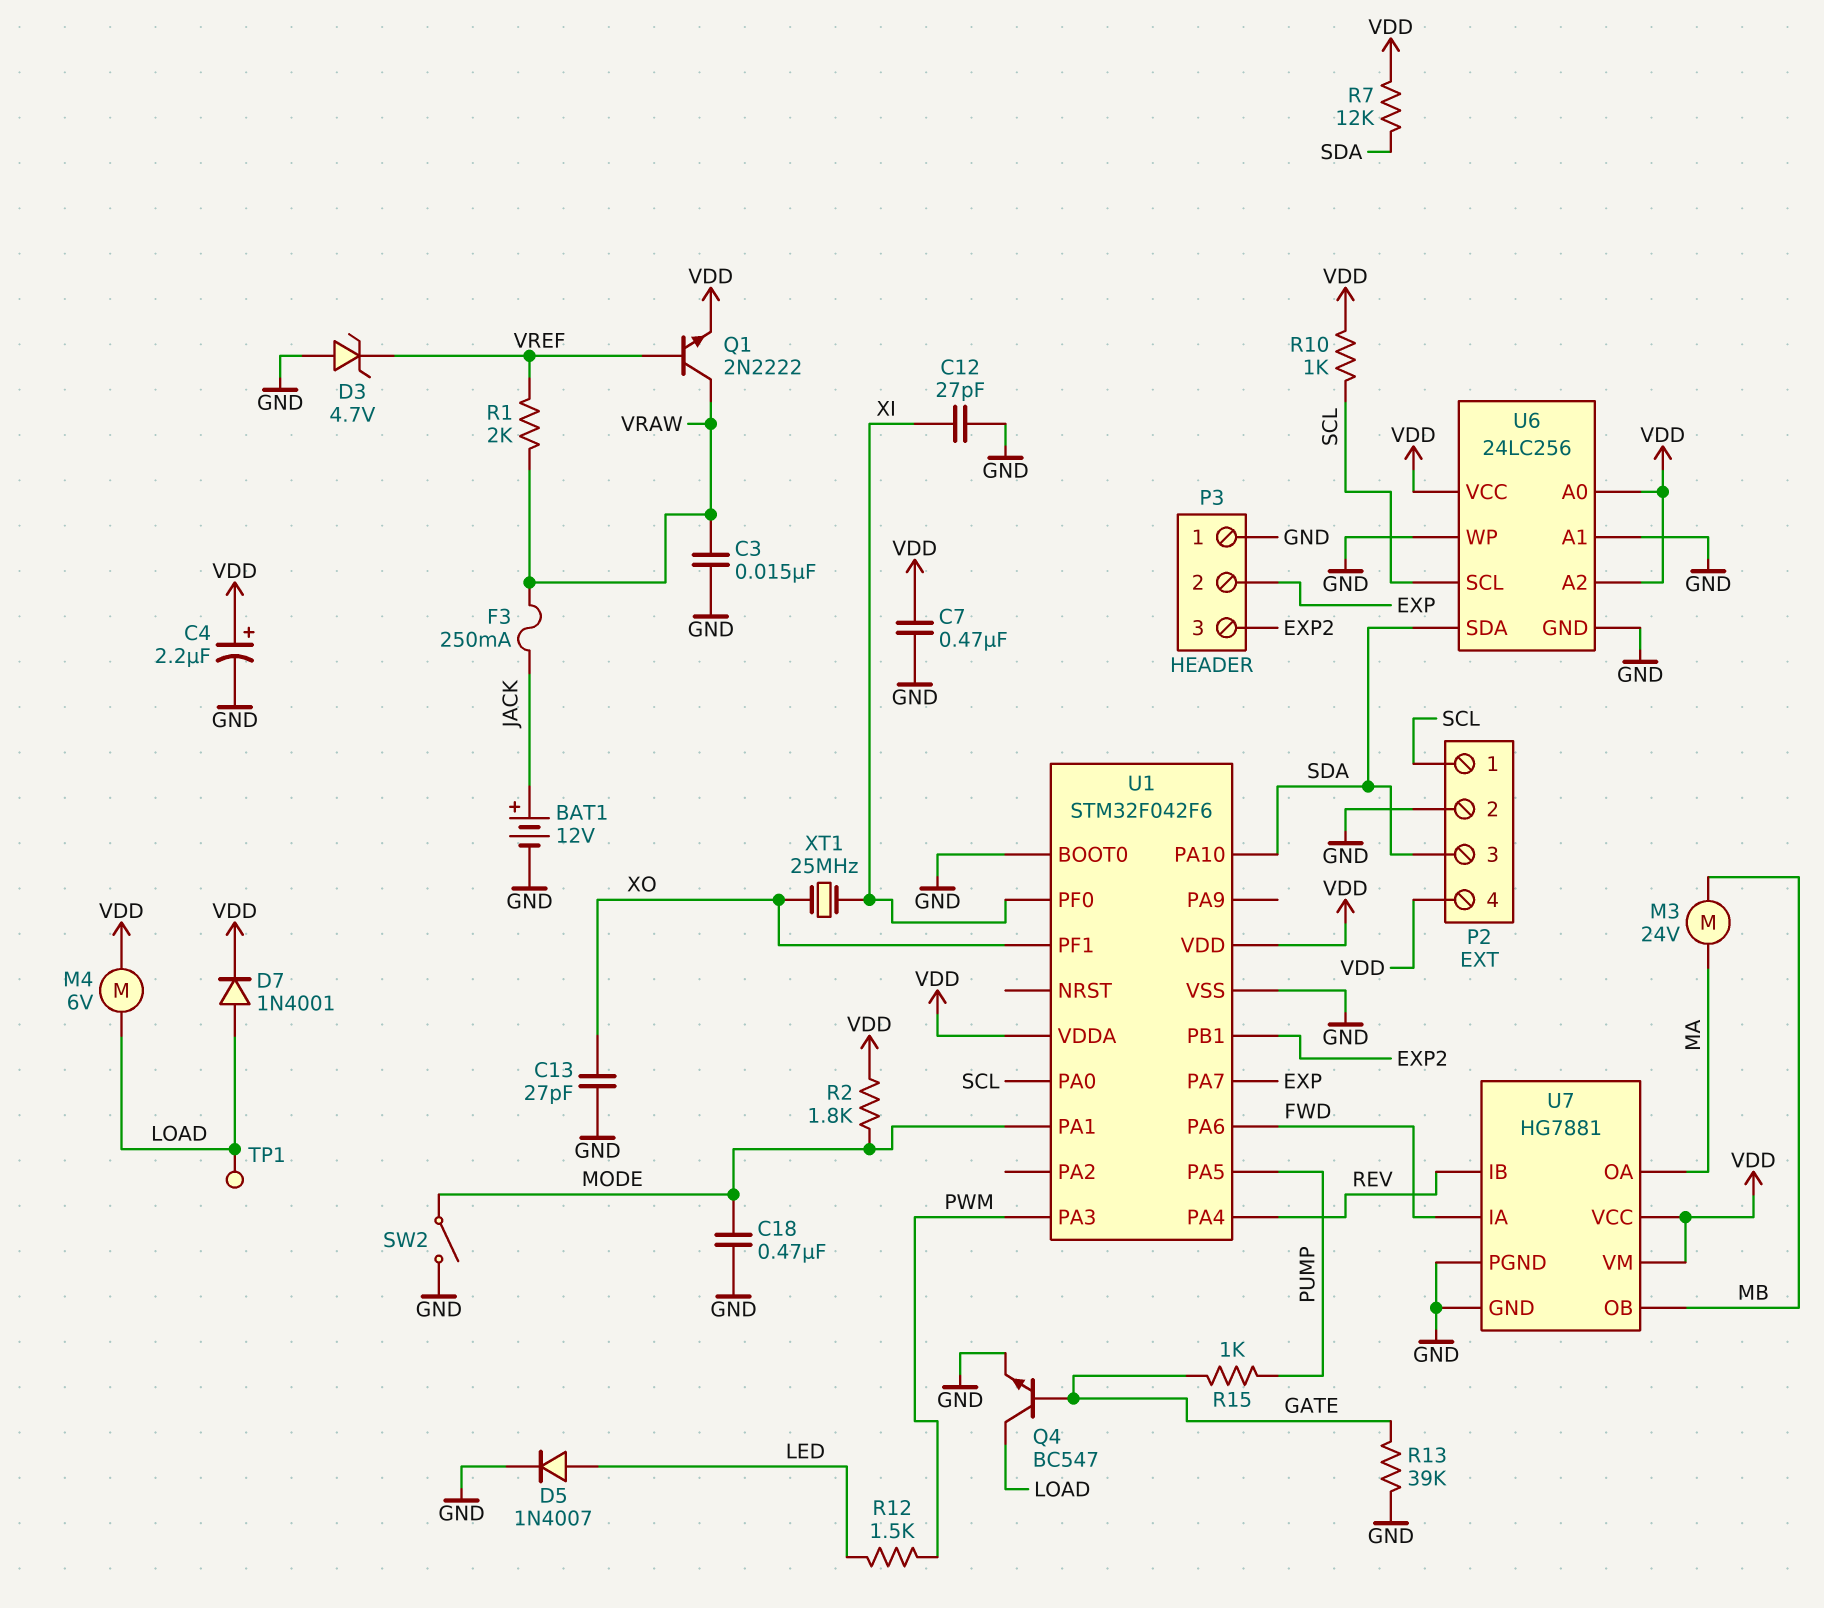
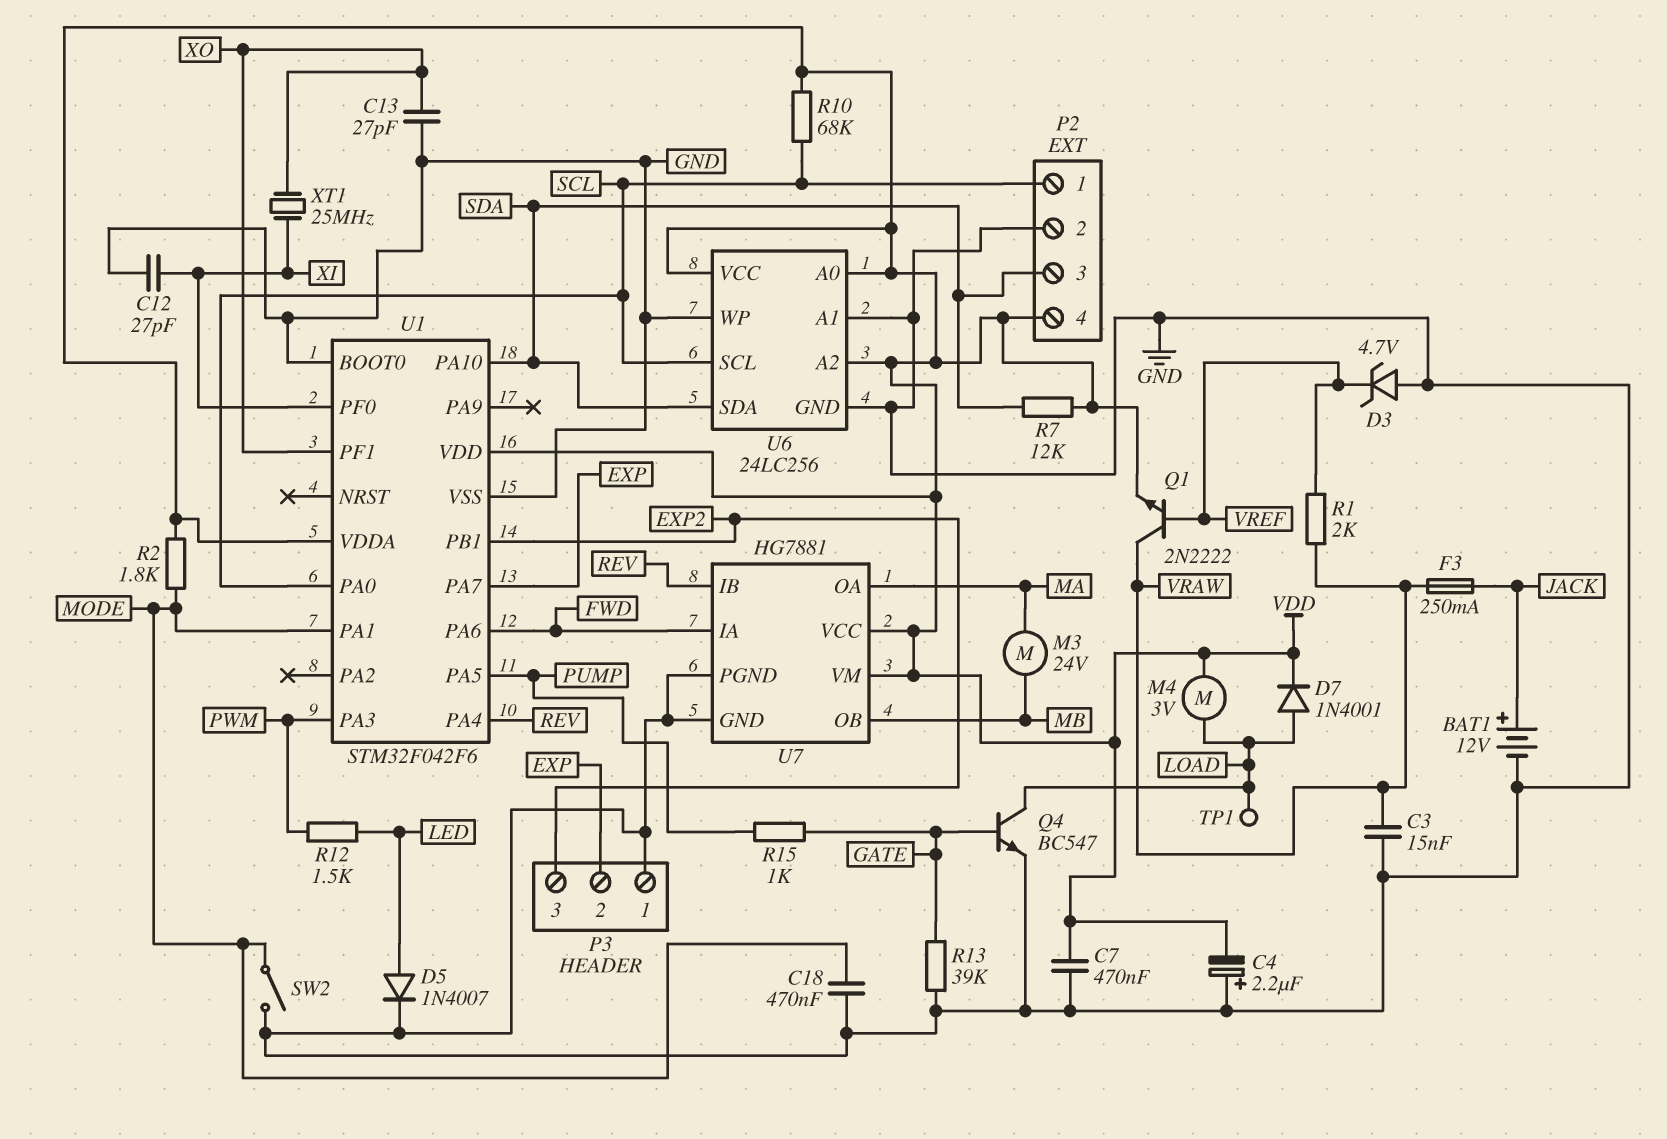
C4: 2.2uF (plus VDD, minus GND) -> 2.2uF (plus GND, minus VDD)
M4: motor 6V (LOAD, VDD) -> motor 3V (LOAD, VDD)
R10: 1k (SCL, VDD) -> 68k (SCL, VDD)

